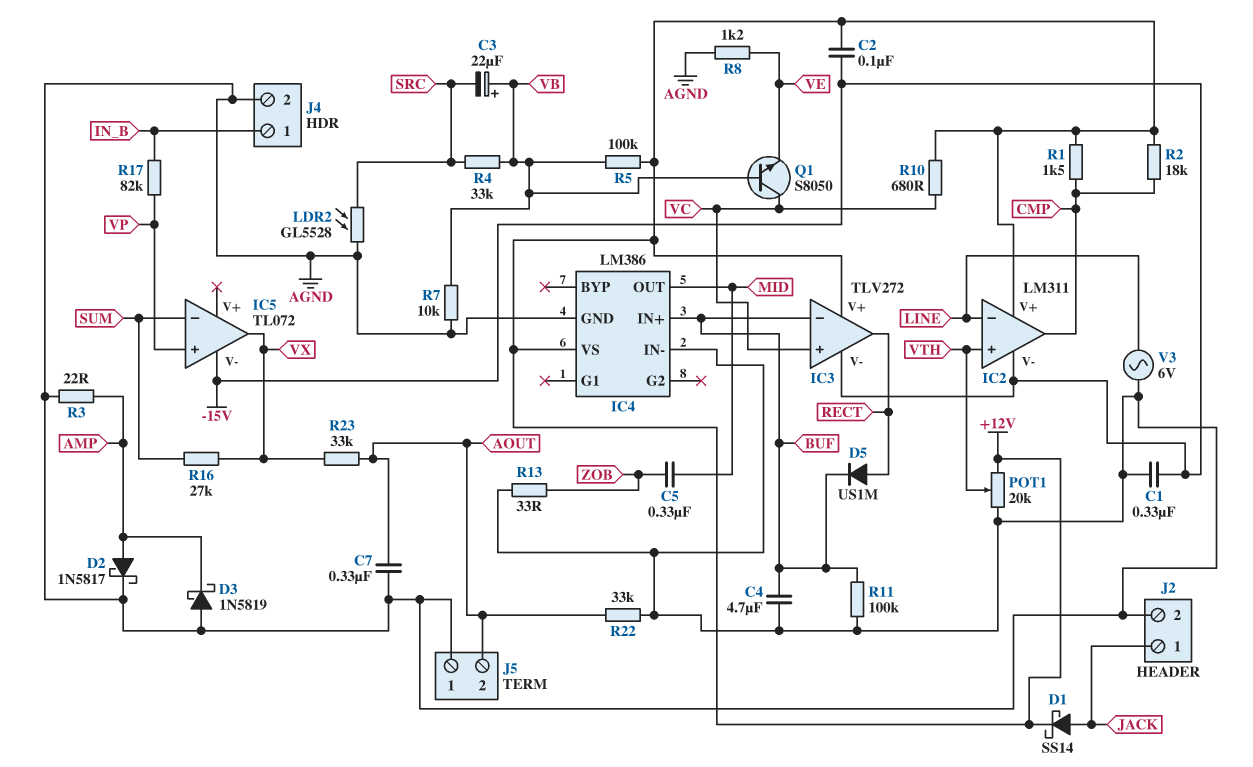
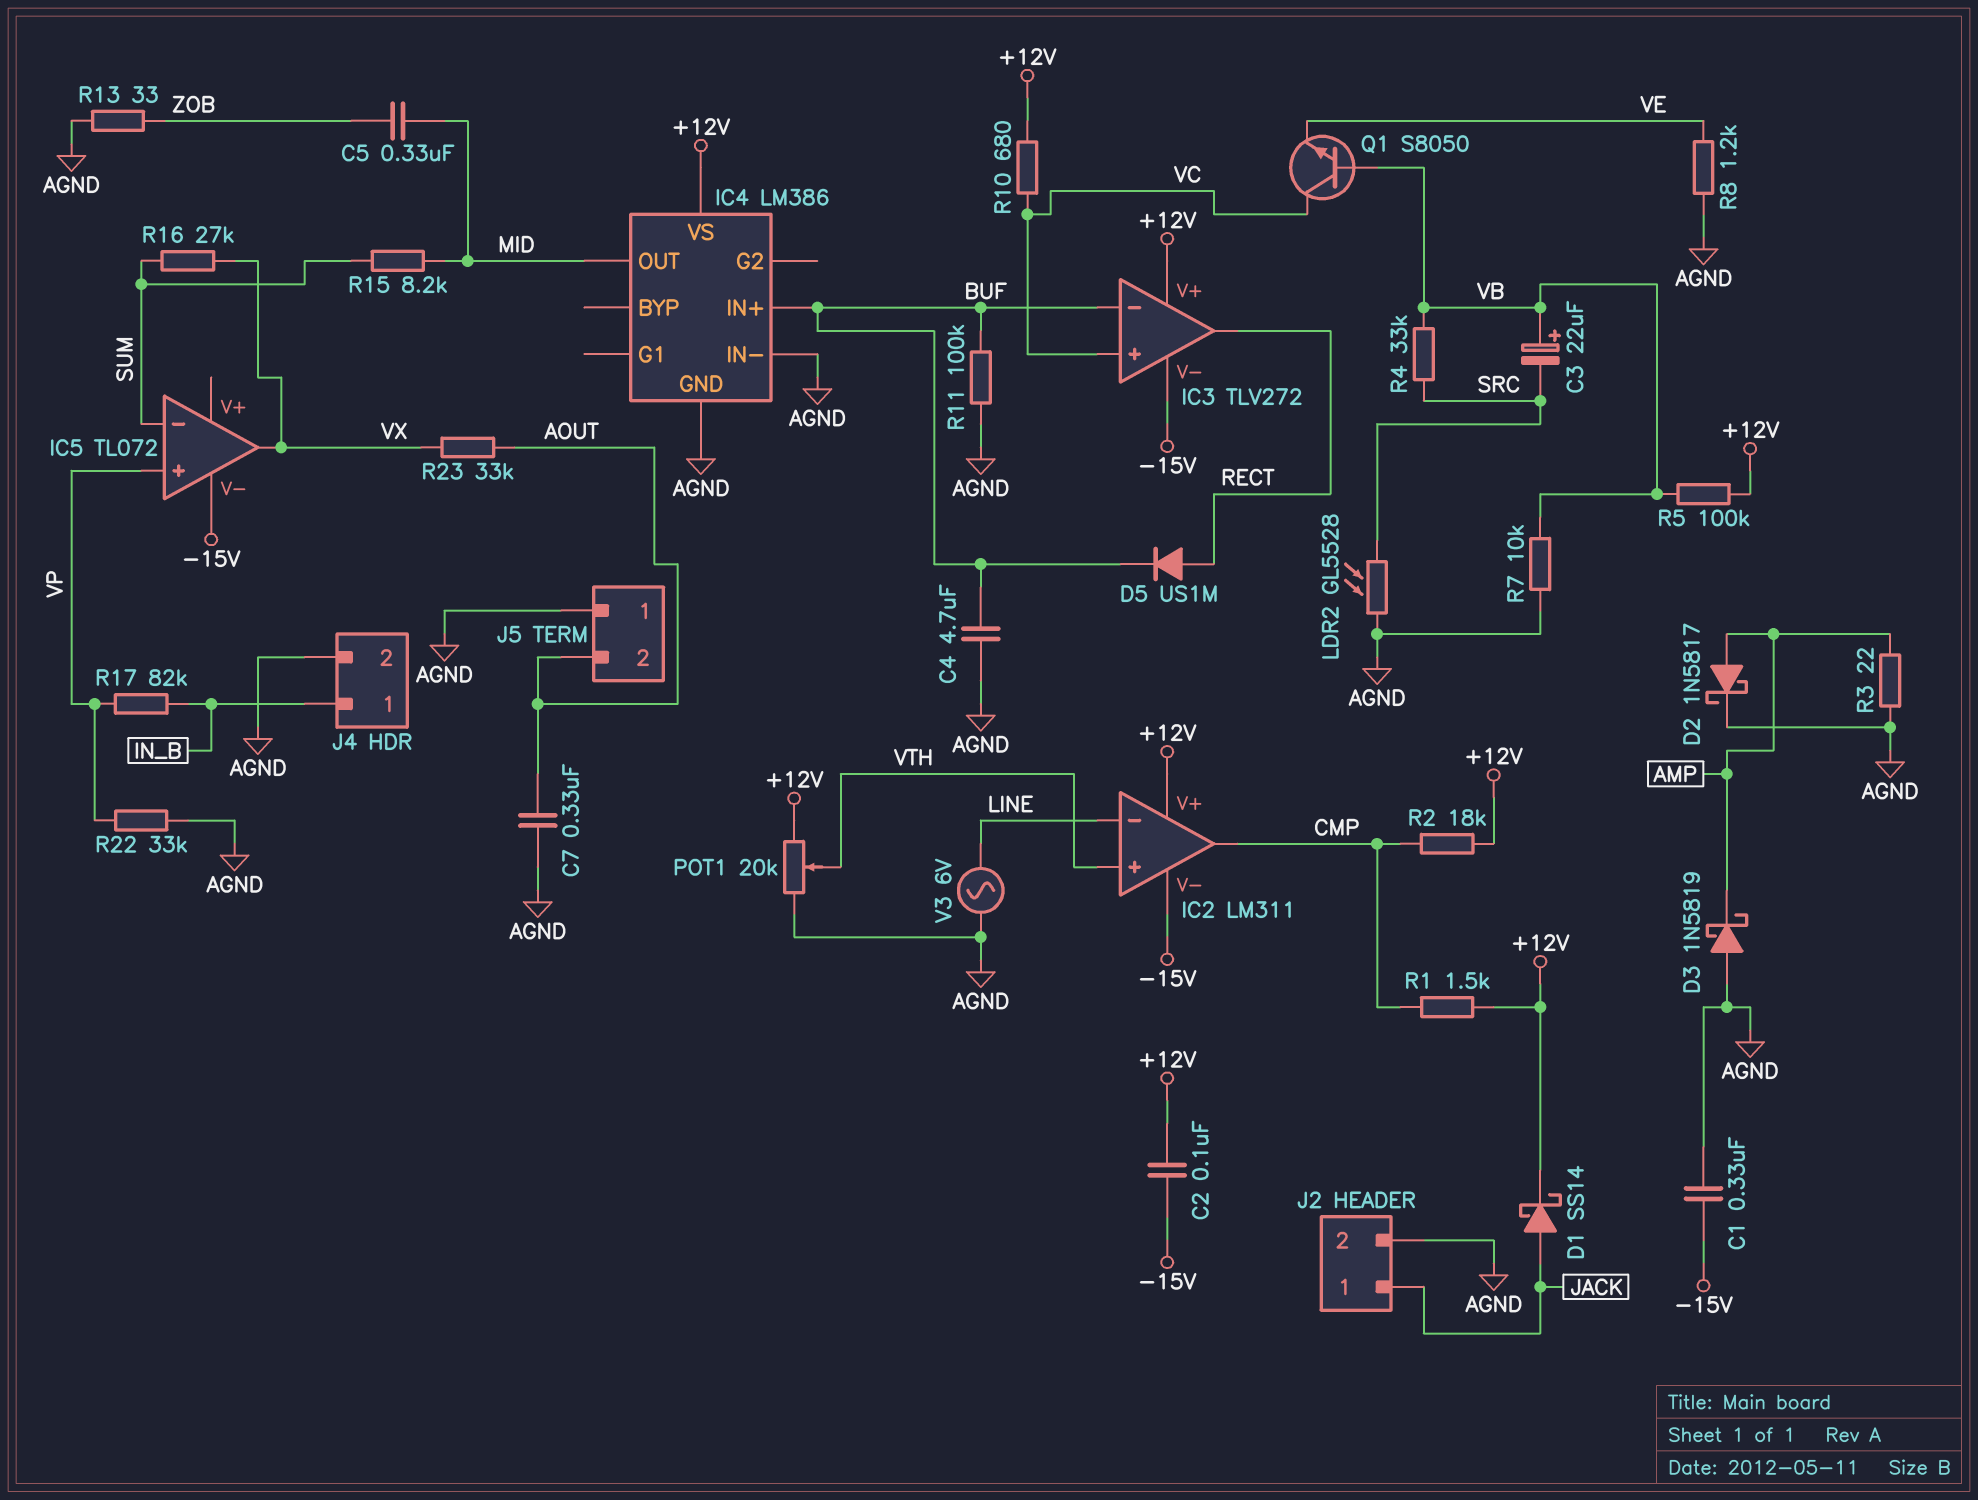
R15: none -> 8.2k (MID, SUM)
R22: 33k (AGND, AOUT) -> 33k (AGND, VP)

